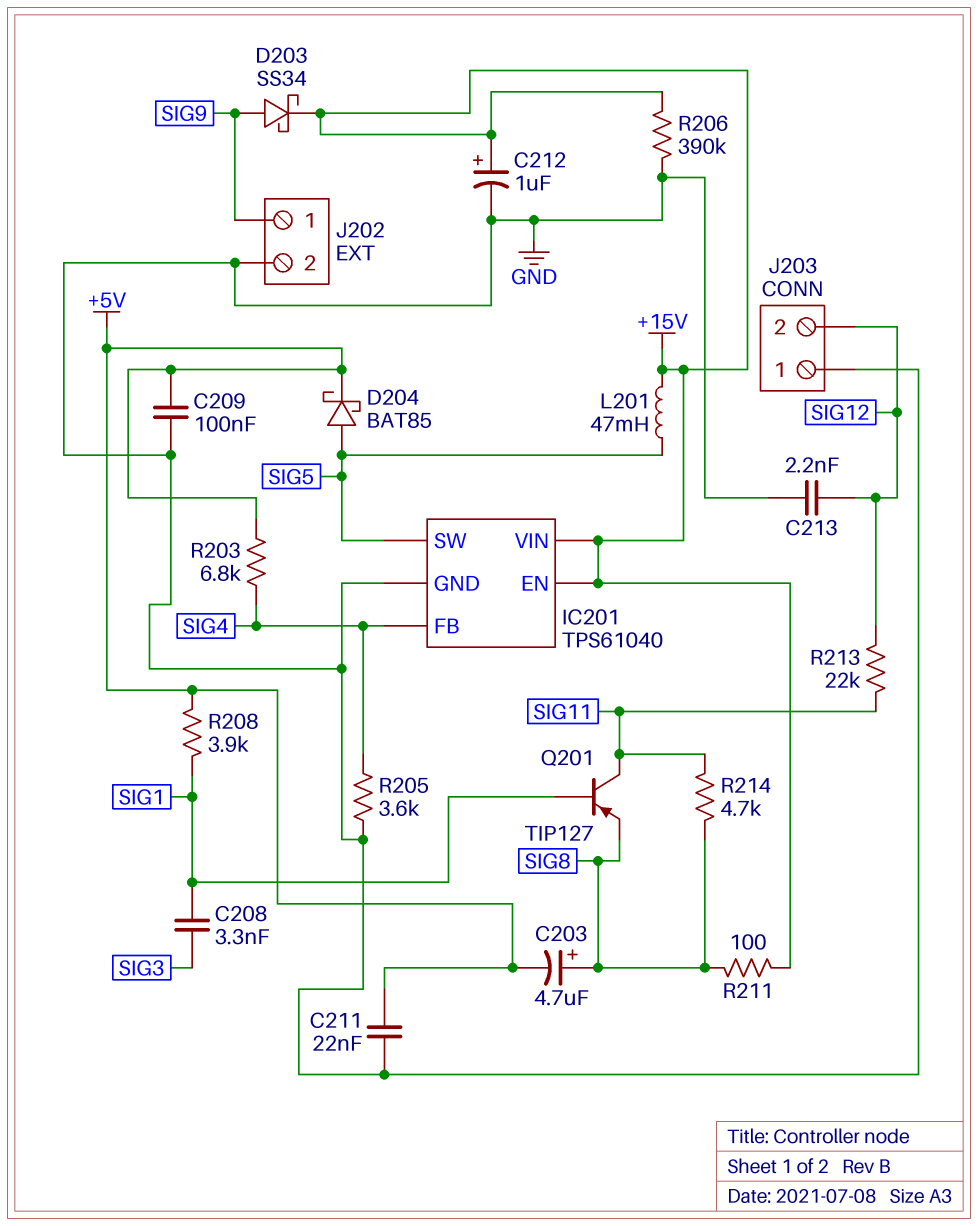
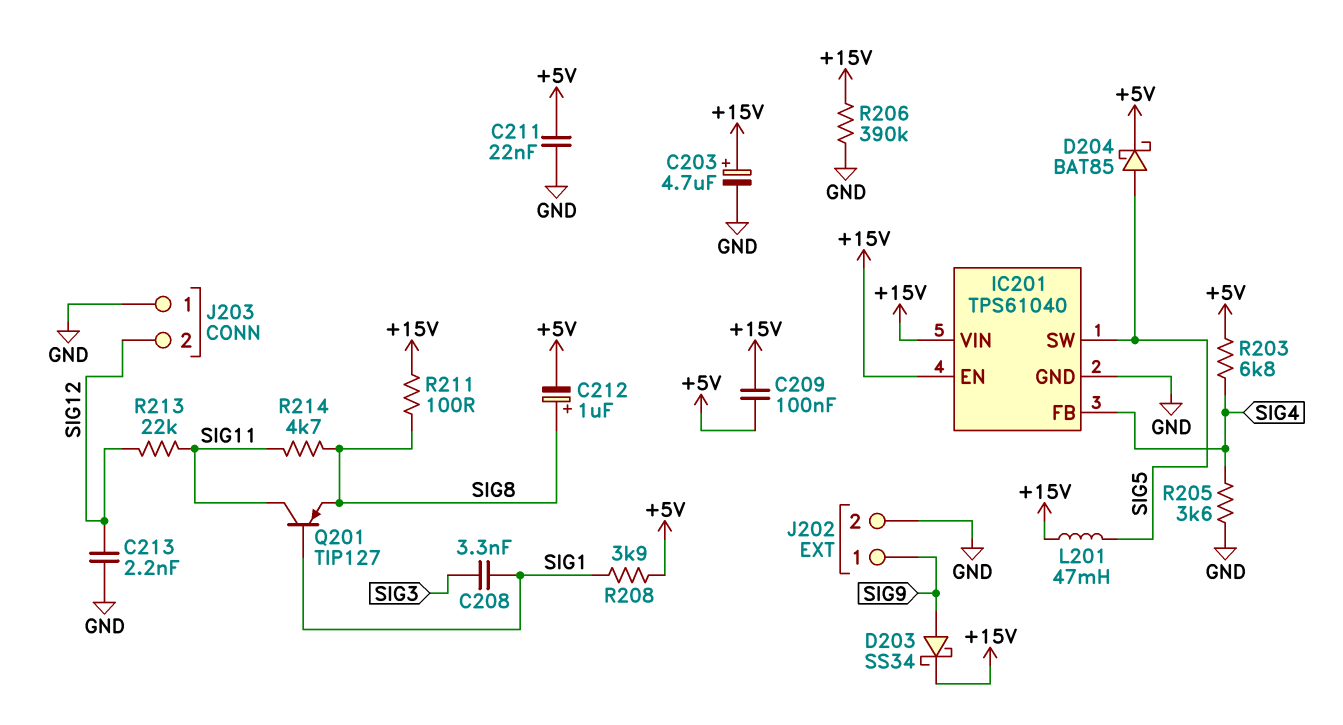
C203: 4.7uF (plus SIG8, minus +5V) -> 4.7uF (plus +15V, minus GND)
C209: 100nF (+5V, GND) -> 100nF (+5V, +15V)
C212: 1uF (plus +15V, minus GND) -> 1uF (plus SIG8, minus +5V)

